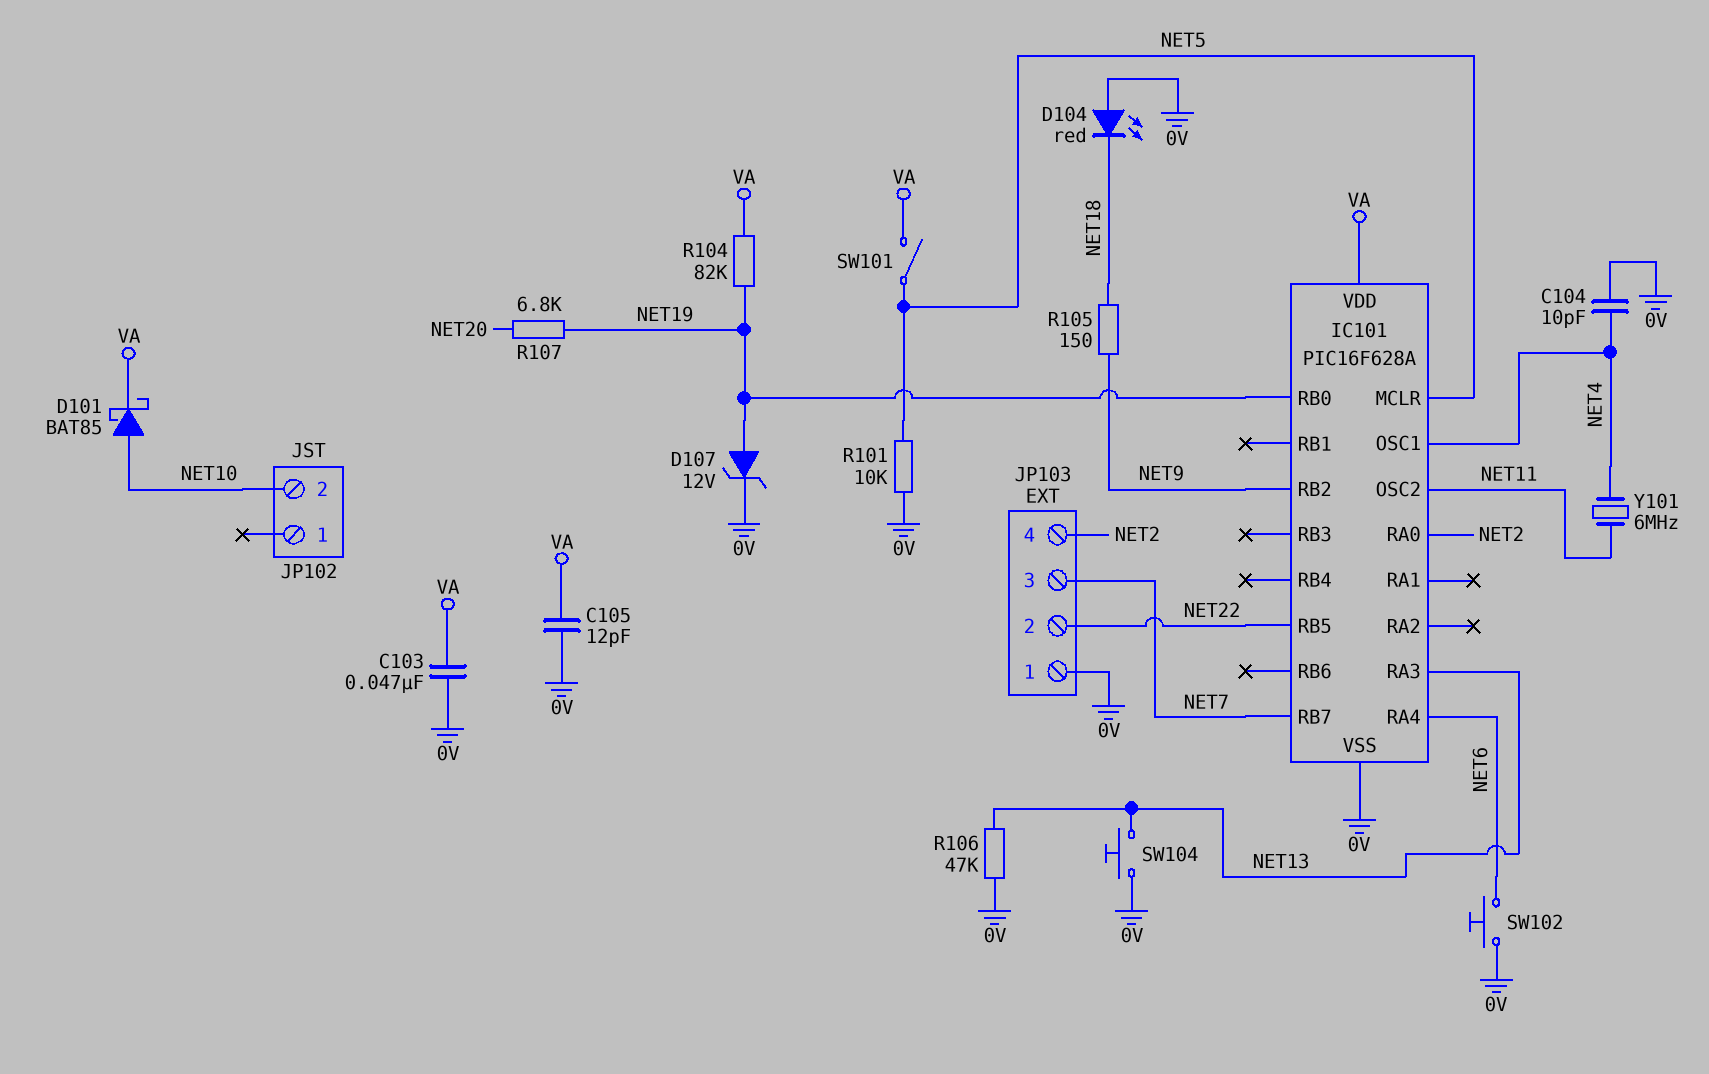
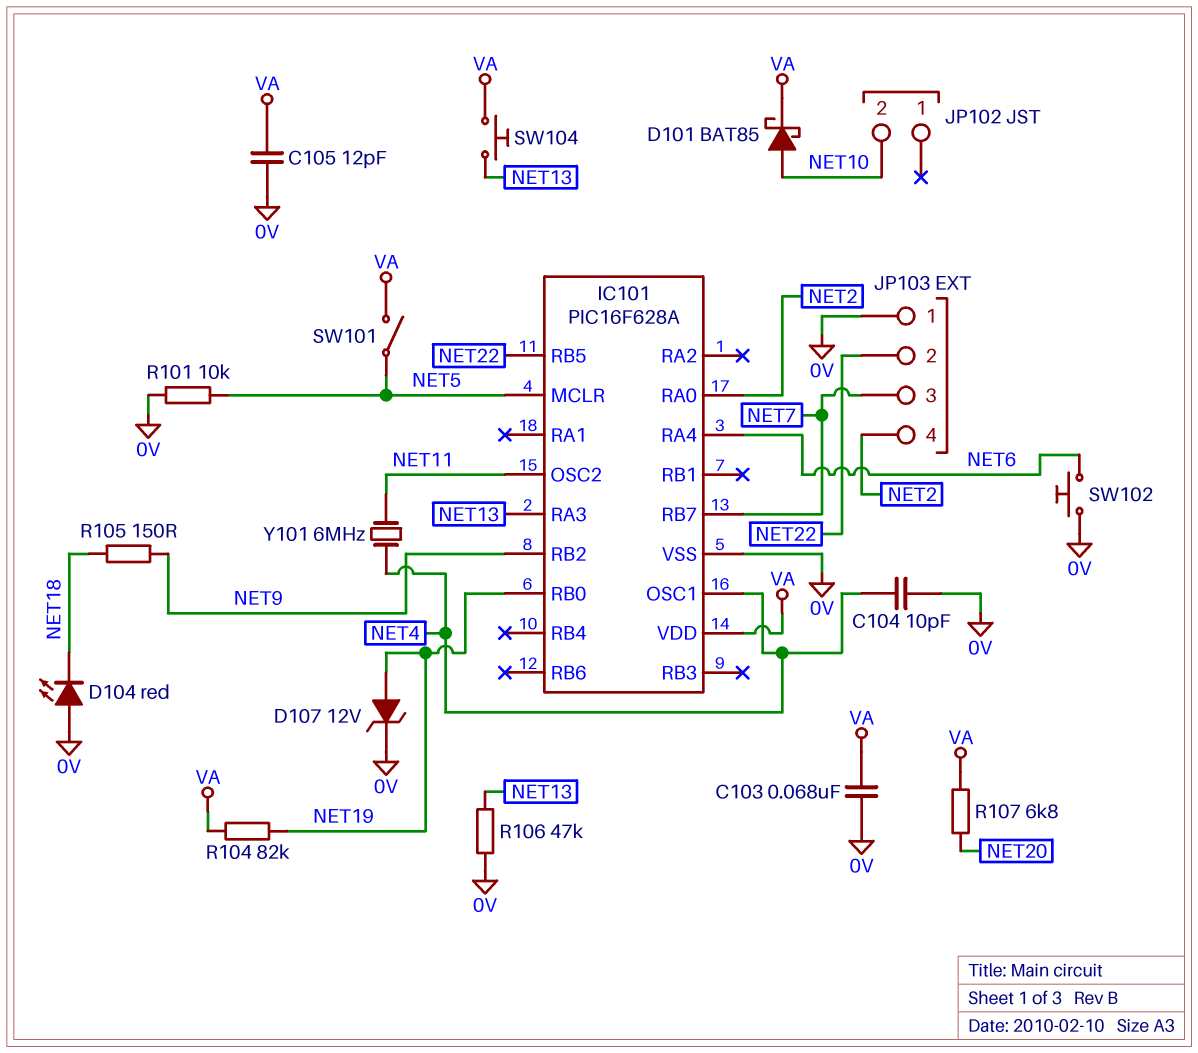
C103: 47nF (0V, VA) -> 68nF (0V, VA)
R107: 6.8k (NET19, NET20) -> 6.8k (NET20, VA)
SW104: button (0V, NET13) -> button (NET13, VA)

